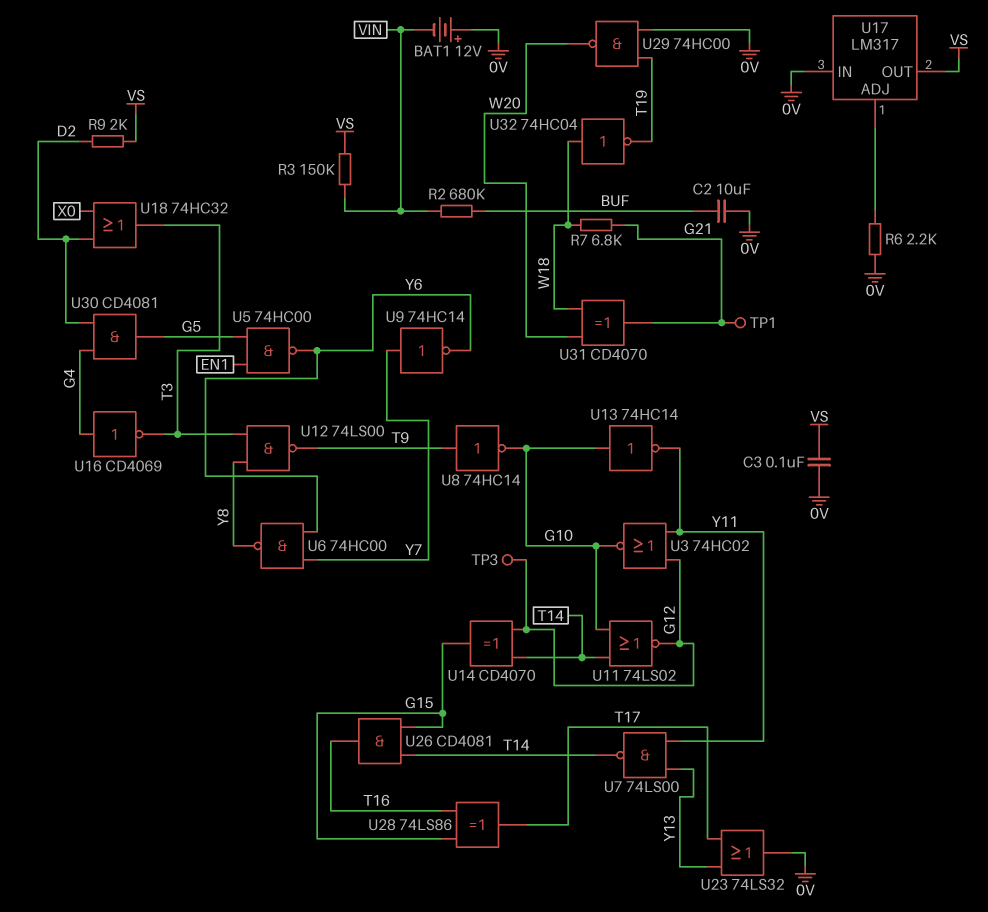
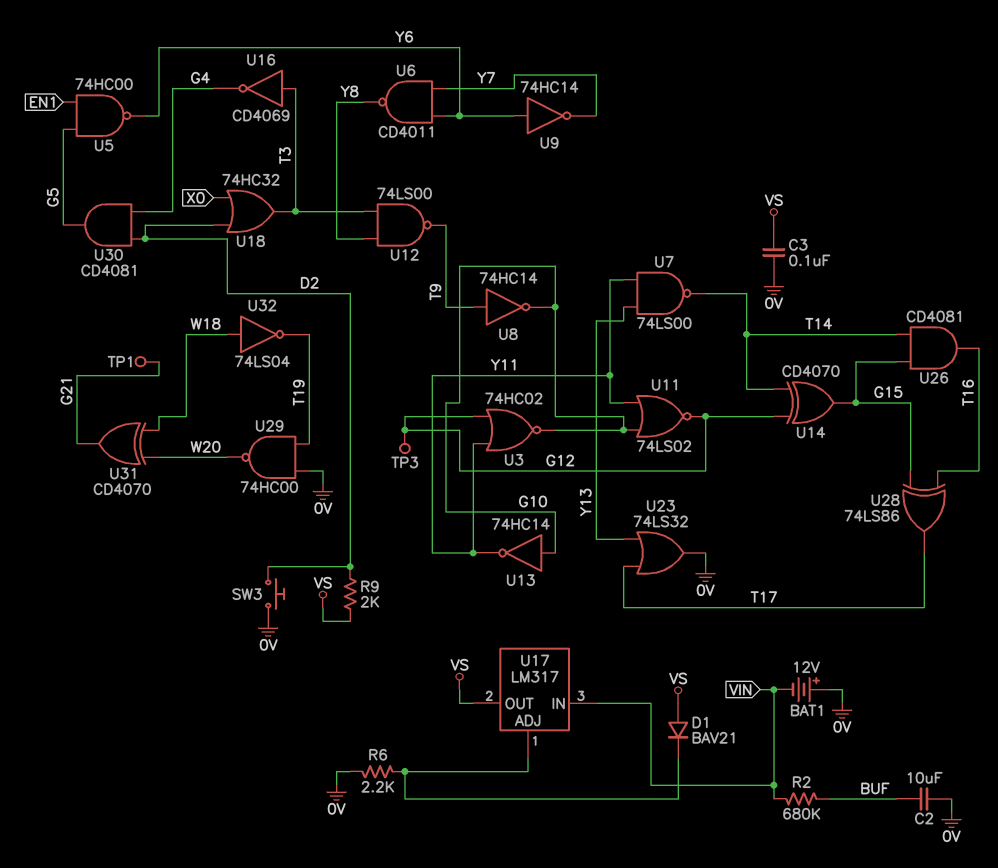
D1: none -> diode BAV21 (A VS, K U17/ADJ)
R3: 150k (VIN, VS) -> none
R7: 6.8k (G21, W18) -> none
SW3: none -> button (0V, D2)
U6: NAND 74HC00 (in Y6, in Y7, out Y8) -> NAND CD4011 (in Y6, in Y7, out Y8)
U9: NOT 74HC14 (in Y7, out Y6) -> NOT 74HC14 (in Y6, out Y7)
U11: NOR 74LS02 (in G10, in T14, out G12) -> NOR 74LS02 (in G10, in Y11, out G12)
U16: NOT CD4069 (in G4, out T3) -> NOT CD4069 (in T3, out G4)
U17 pin IN: 0V -> VIN
U32: NOT 74HC04 (in W18, out T19) -> NOT 74LS04 (in W18, out T19)

